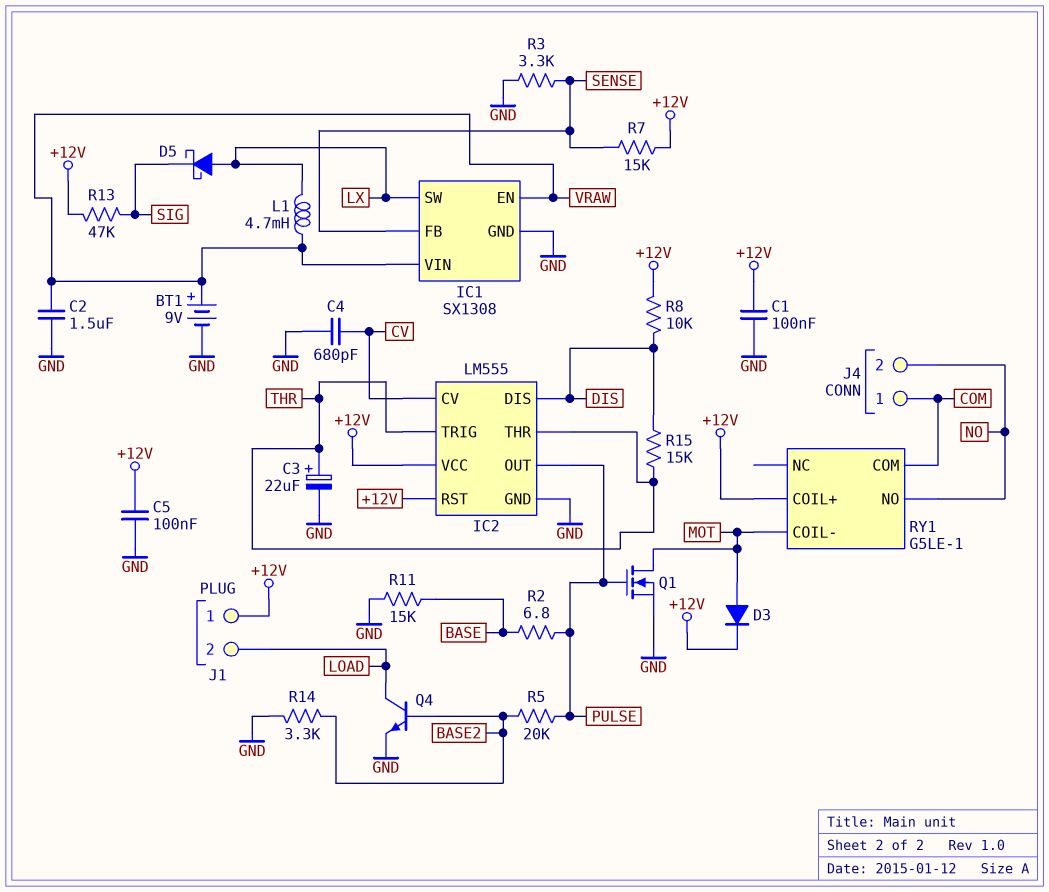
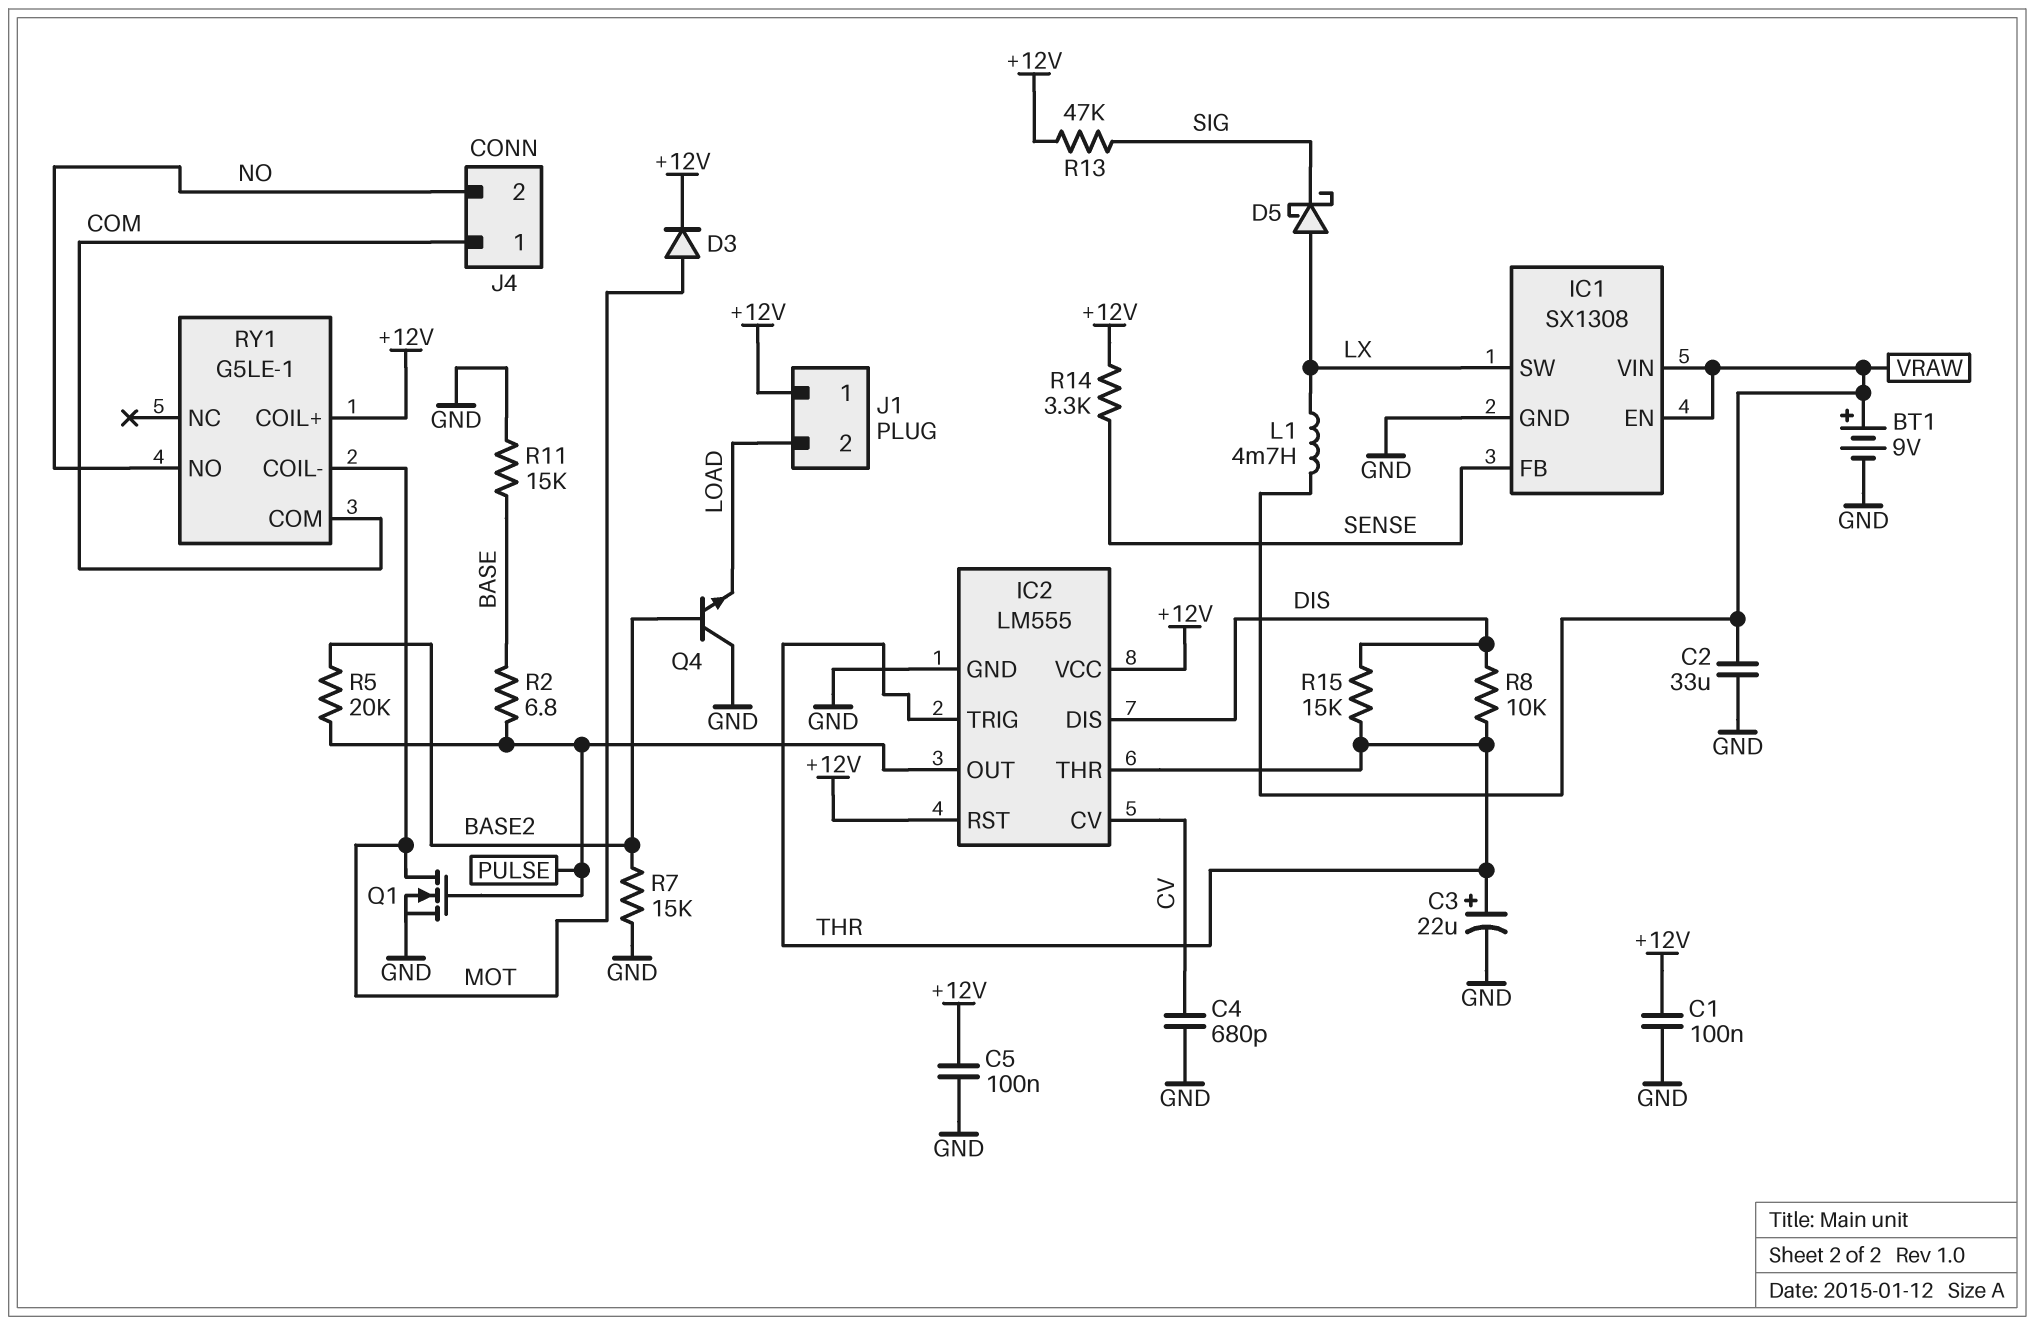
C2: 1.5uF (GND, VRAW) -> 33uF (GND, VRAW)
Q4: NPN (B BASE2, C LOAD, E GND) -> NPN (B BASE2, C GND, E LOAD)
R3: 3.3k (GND, SENSE) -> none
R7: 15k (+12V, SENSE) -> 15k (BASE2, GND)
R8: 10k (+12V, DIS) -> 10k (DIS, THR)
R14: 3.3k (BASE2, GND) -> 3.3k (+12V, SENSE)

